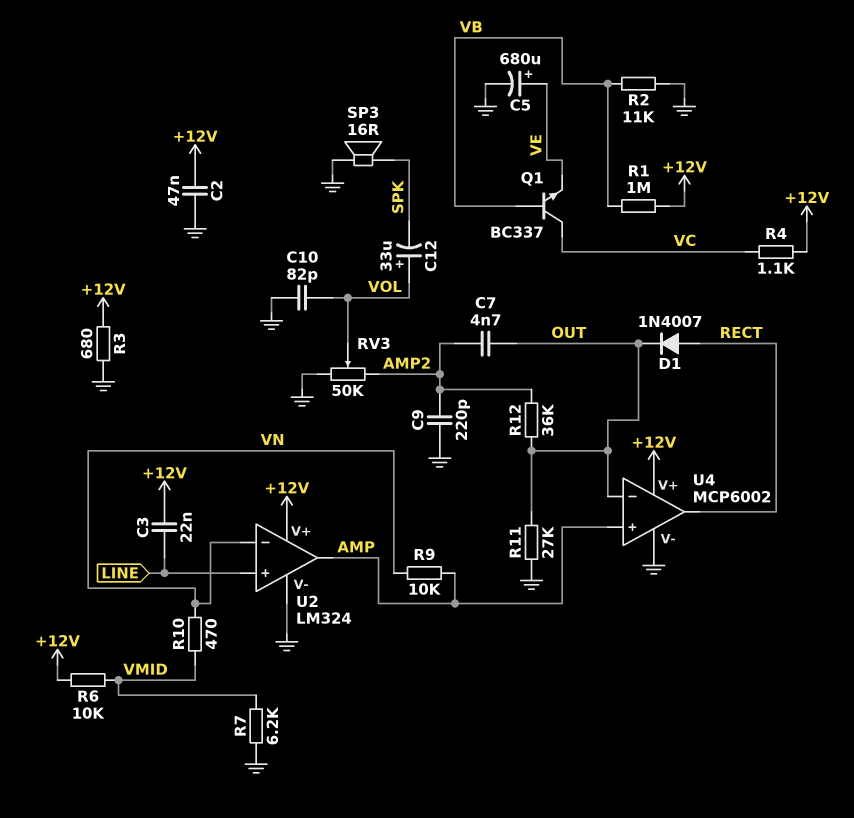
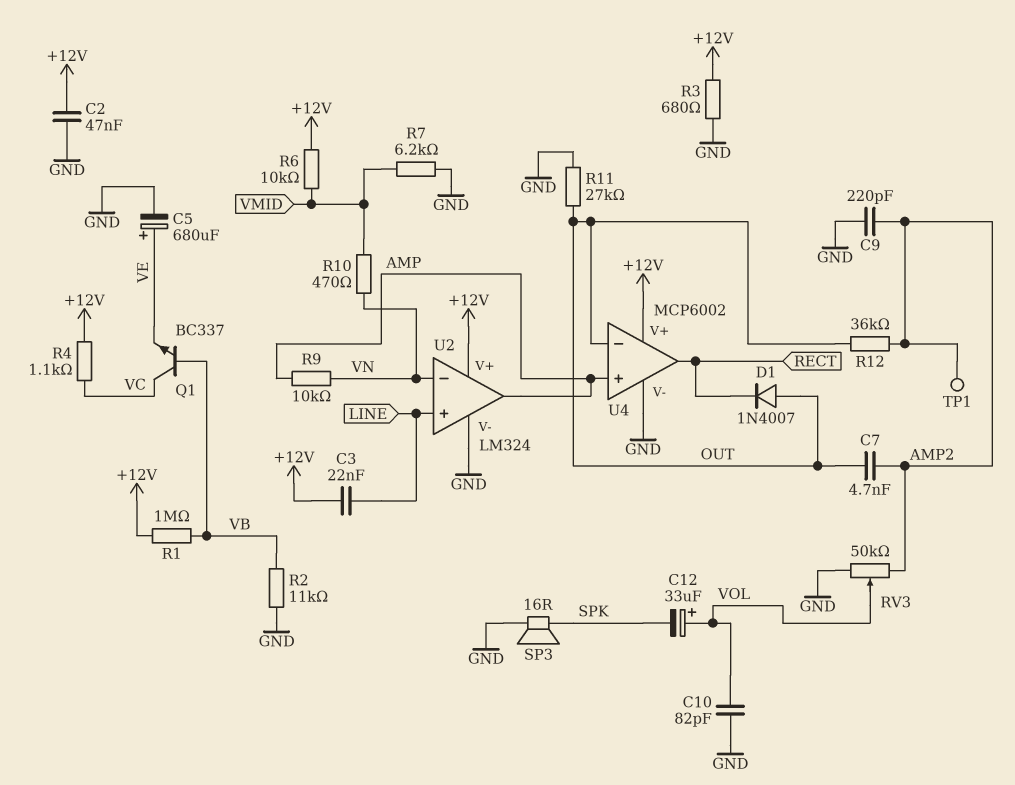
D1: diode 1N4007 (A RECT, K OUT) -> diode 1N4007 (A OUT, K RECT)
TP1: none -> test point (AMP2)

